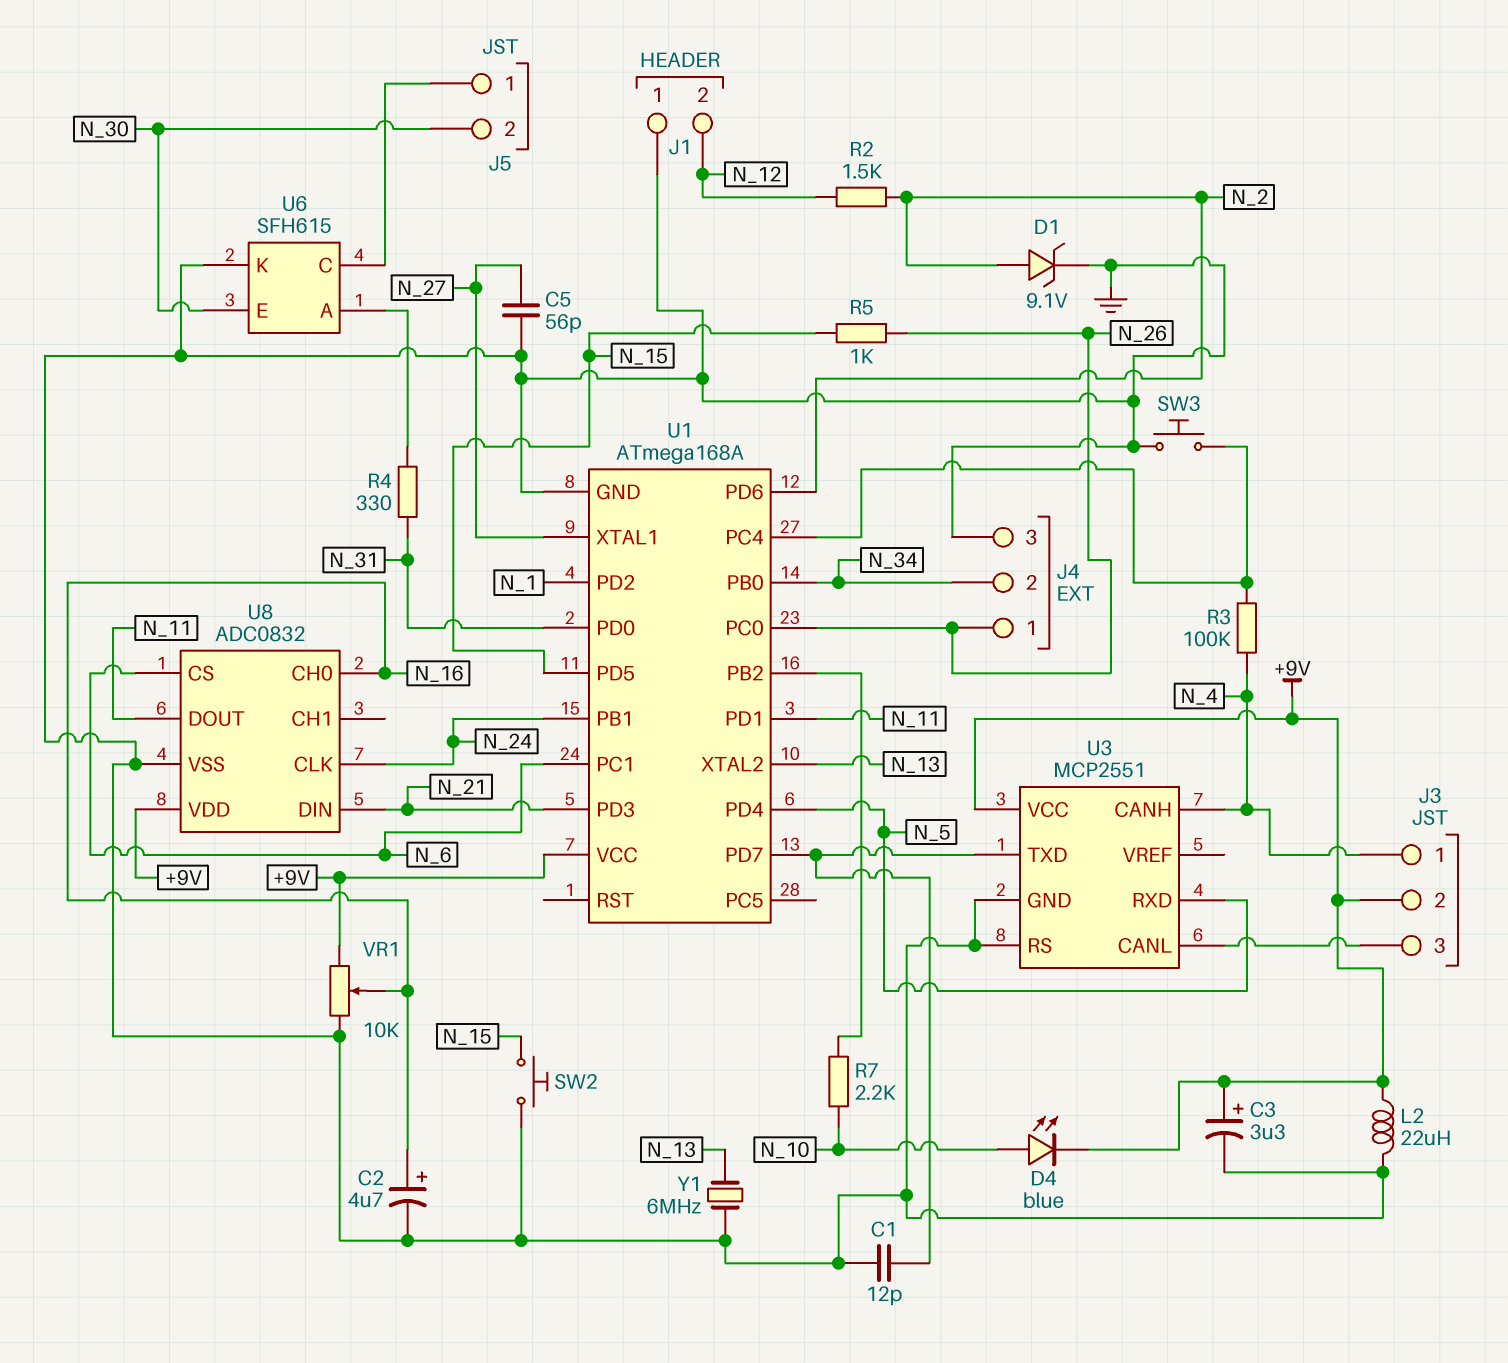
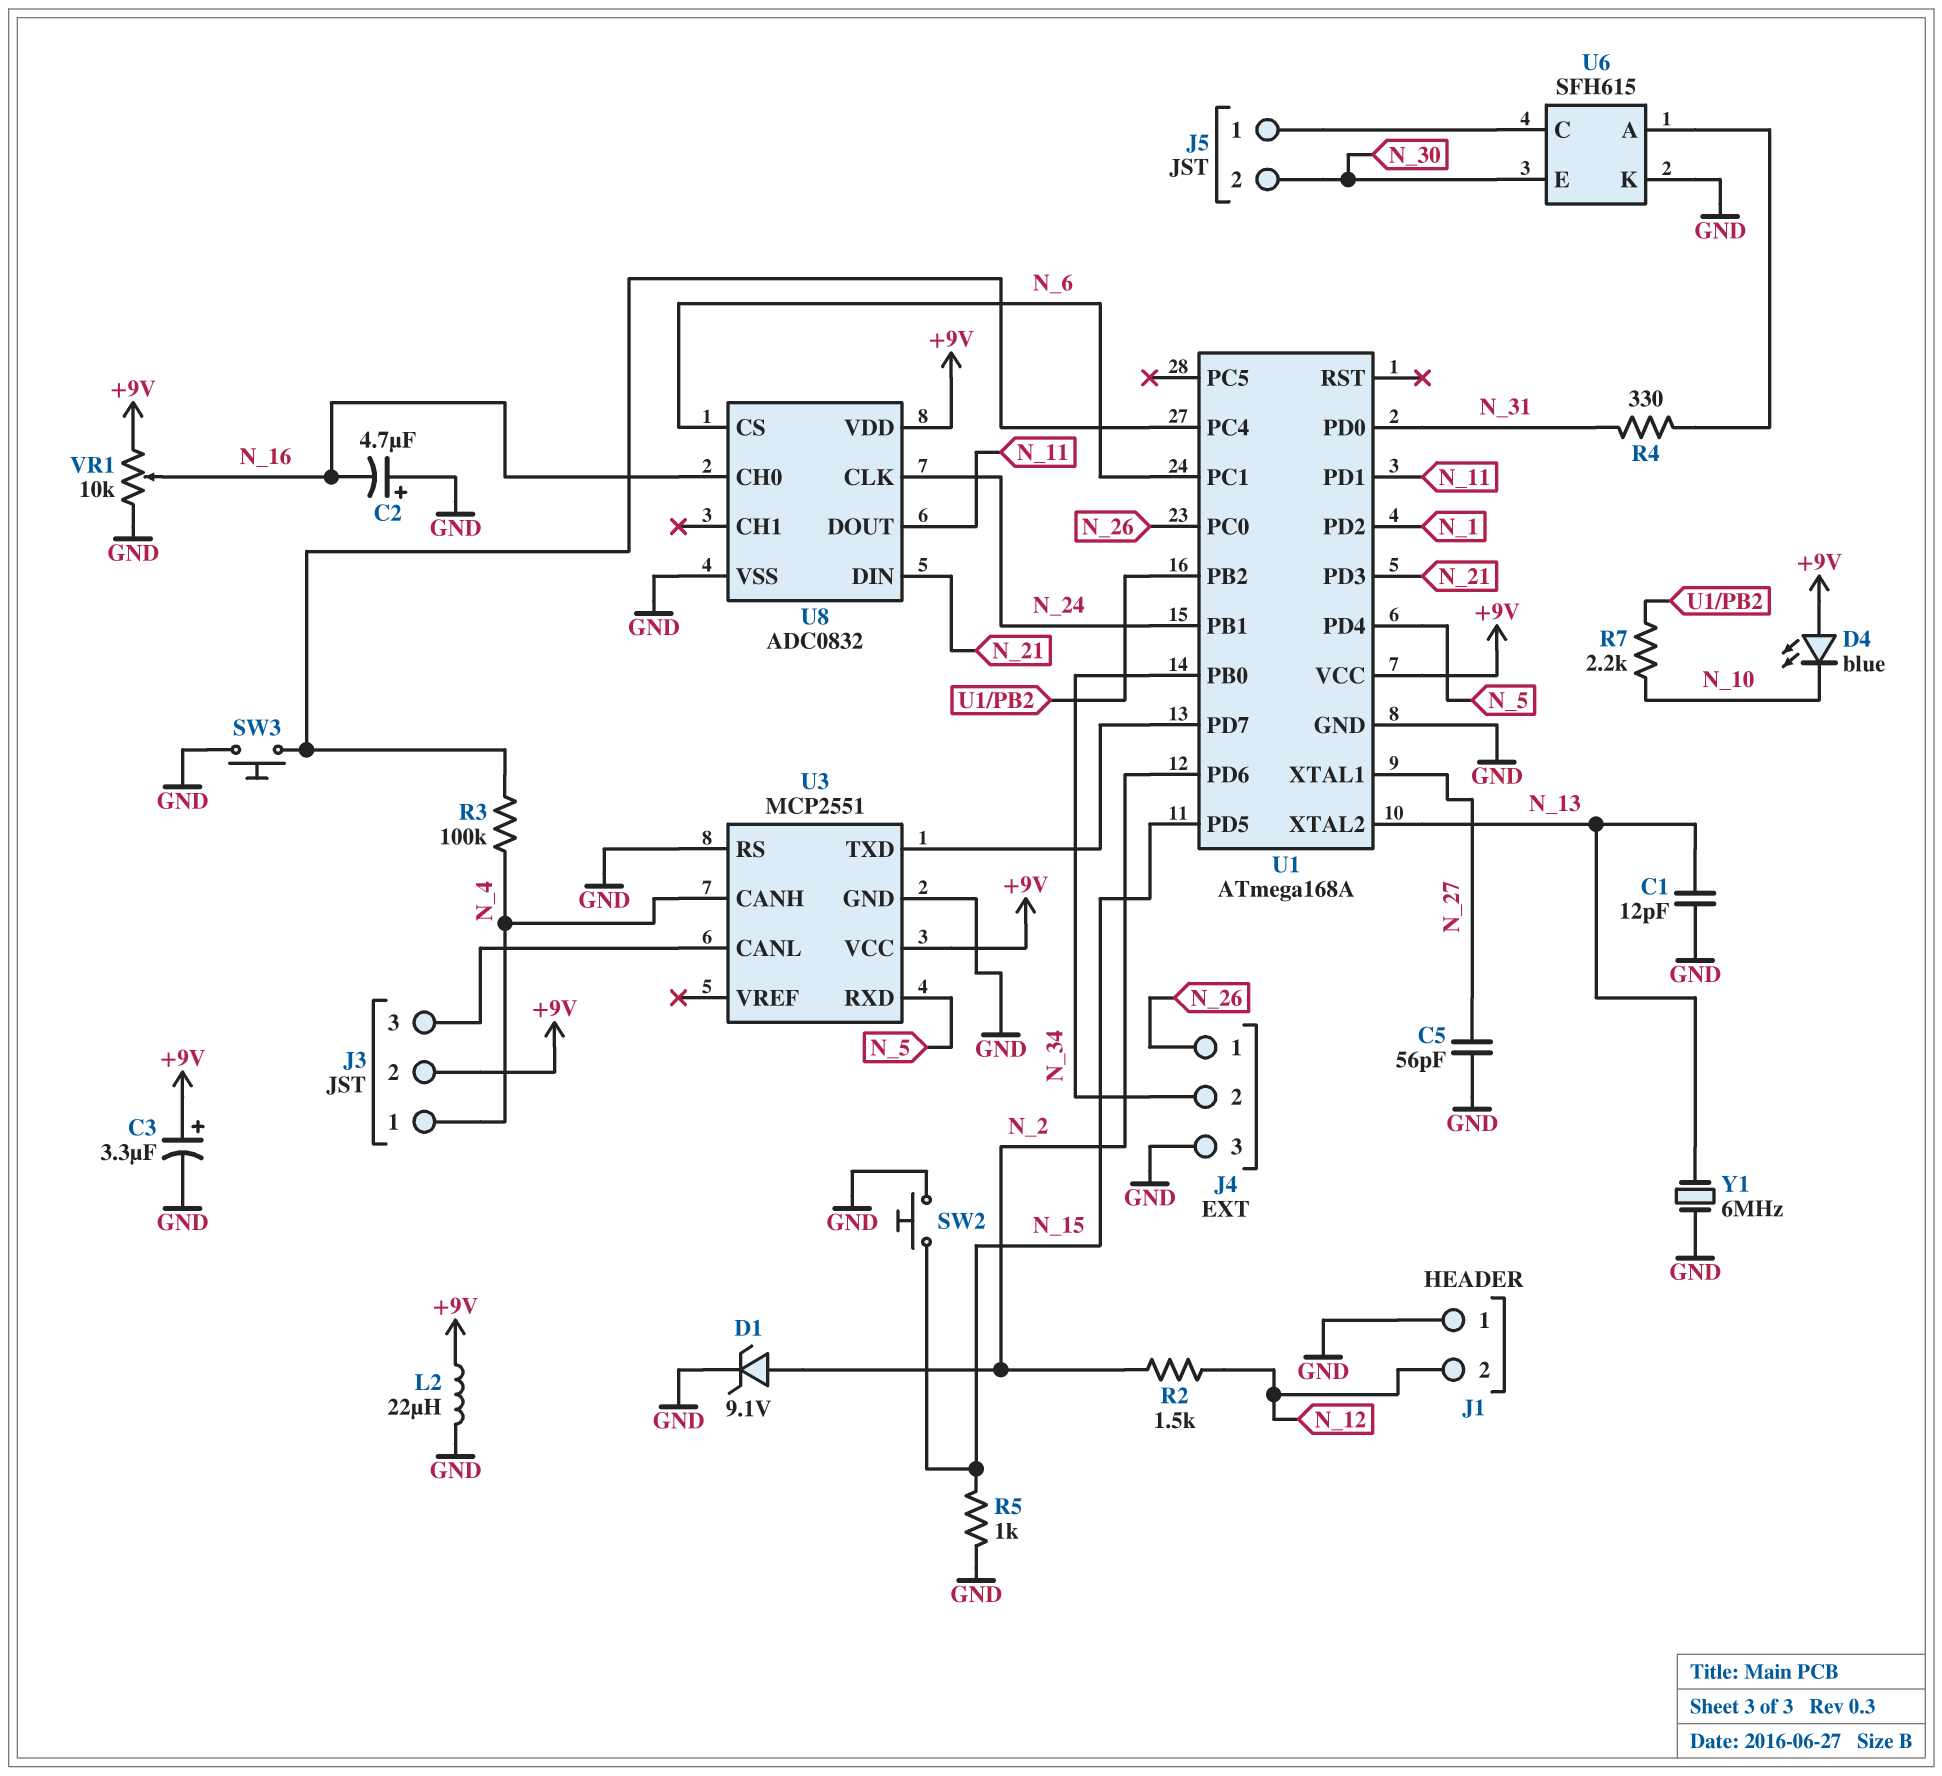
C1: 12pF (GND, U1/PD7) -> 12pF (GND, N_13)
C2: 4.7uF (plus N_16, minus GND) -> 4.7uF (plus GND, minus N_16)
D4: LED blue (A N_10, K +9V) -> LED blue (A +9V, K N_10)
R5: 1k (N_15, N_26) -> 1k (GND, N_15)

